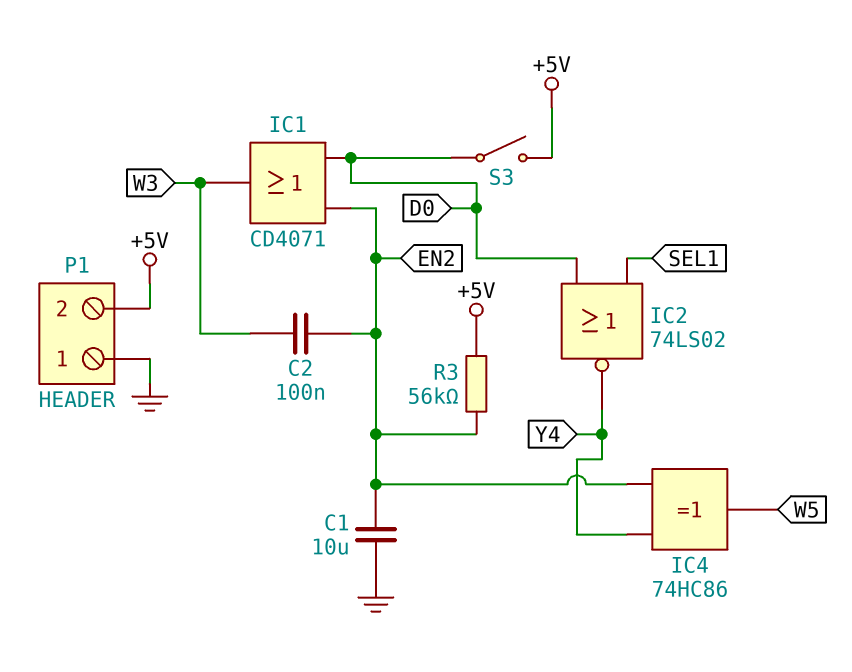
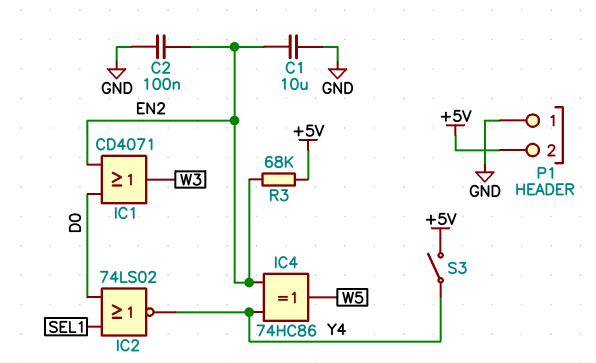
C2: 100nF (EN2, W3) -> 100nF (EN2, GND)
R3: 56k (+5V, EN2) -> 68k (+5V, EN2)
S3: switch (+5V, D0) -> switch (+5V, Y4)

